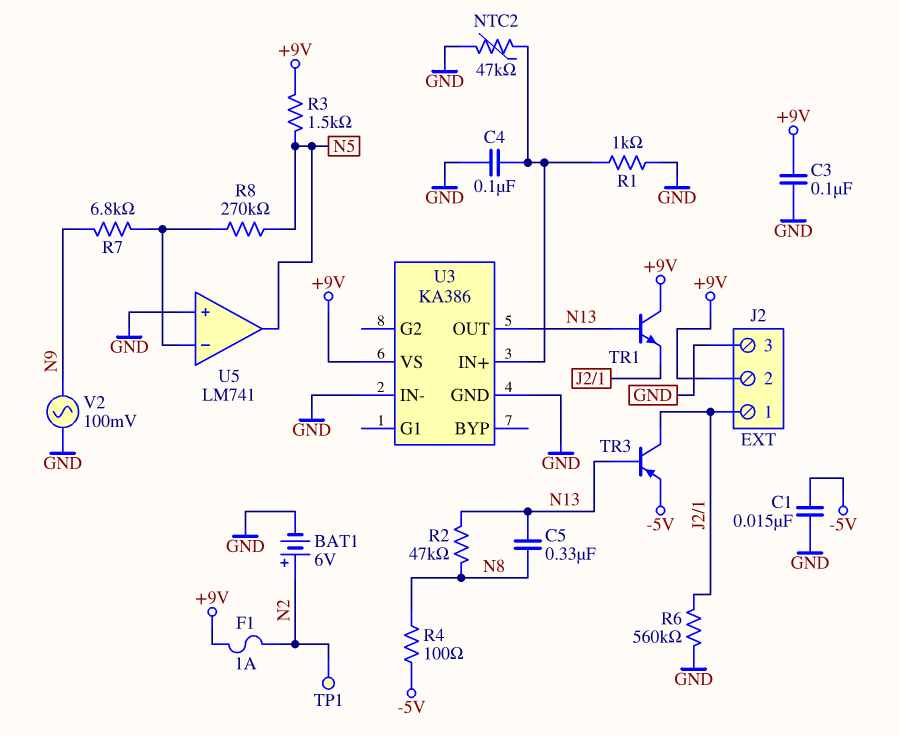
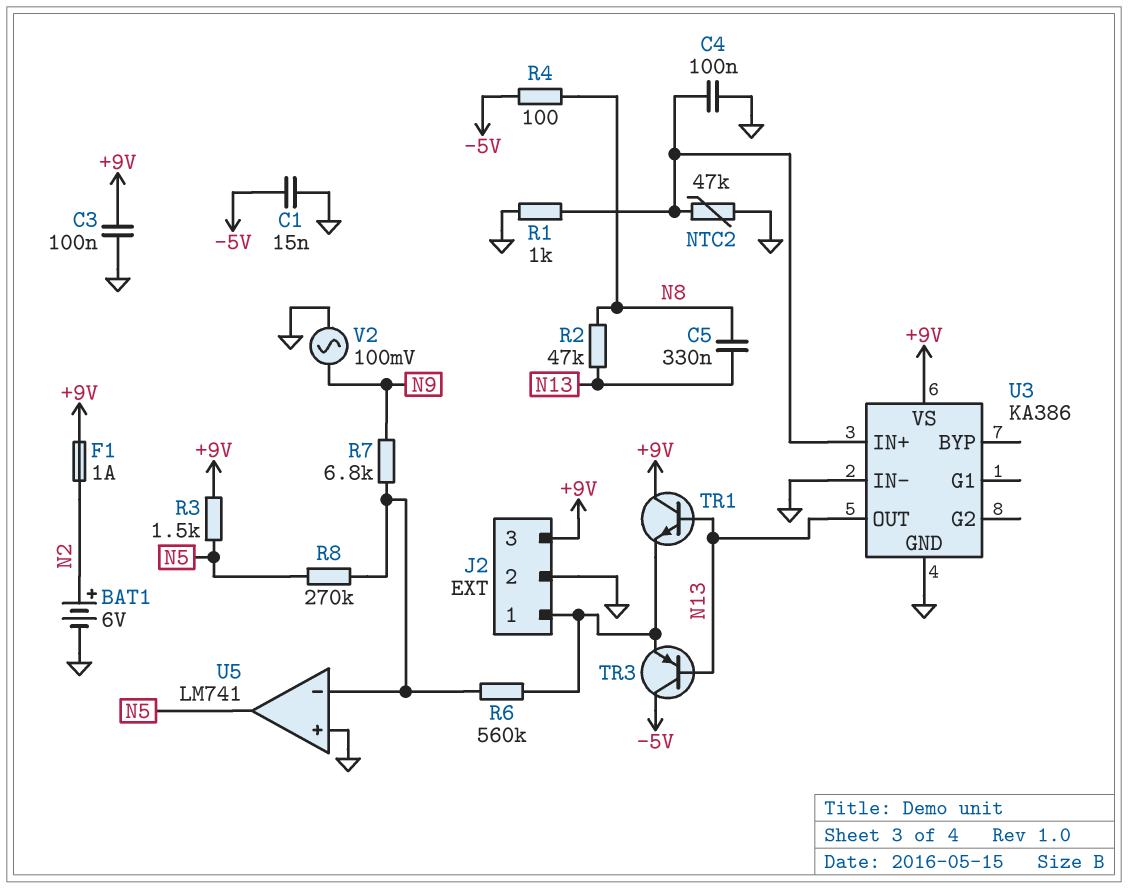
J2 pin 2: +9V -> GND
J2 pin 3: GND -> +9V
R6: 560k (GND, J2/1) -> 560k (J2/1, U5/in-)
TP1: test point (N2) -> none
TR3: PNP (B N13, C J2/1, E -5V) -> PNP (B N13, C -5V, E J2/1)

